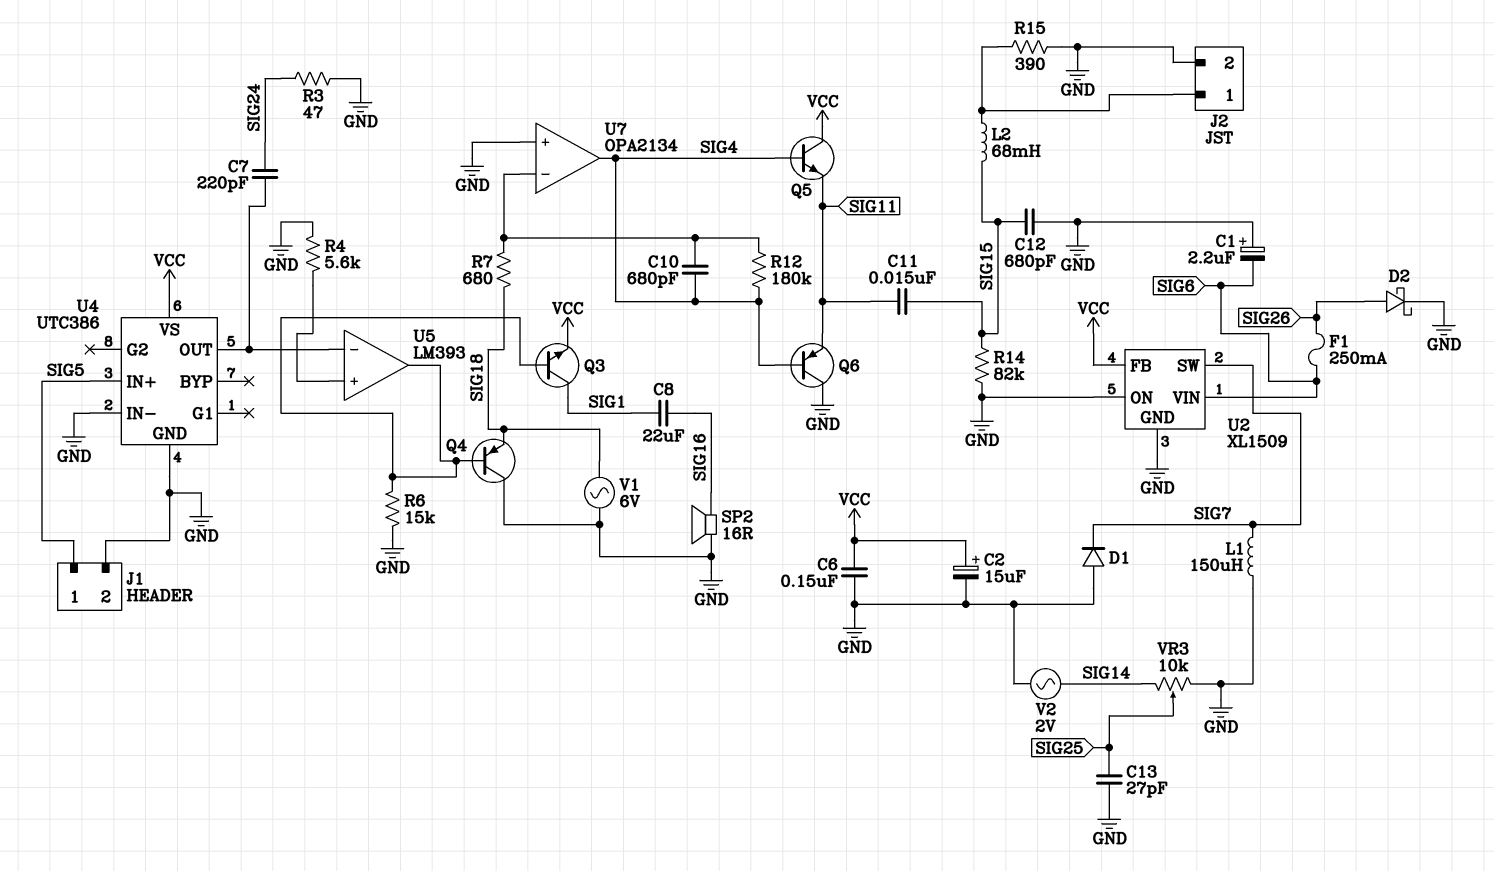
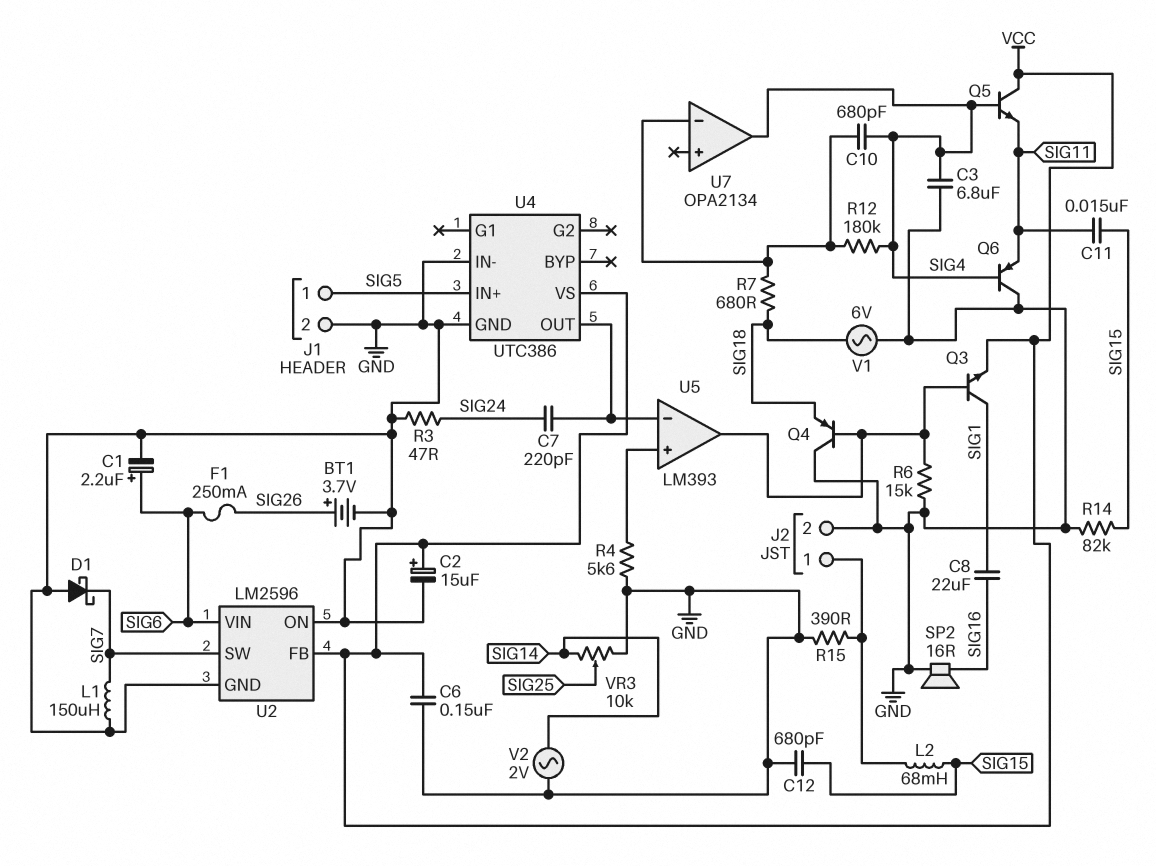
BT1: none -> 3.7V (plus SIG26, minus GND)
C1: 2.2uF (plus GND, minus SIG6) -> 2.2uF (plus SIG6, minus GND)
C3: none -> 6.8uF (GND, SIG4)
C13: 27pF (GND, SIG25) -> none
D1: diode (A GND, K SIG7) -> schottky (A GND, K SIG7)
D2: schottky (A SIG26, K GND) -> none
U2: XL1509 -> LM2596
U7 pin in+: GND -> none

